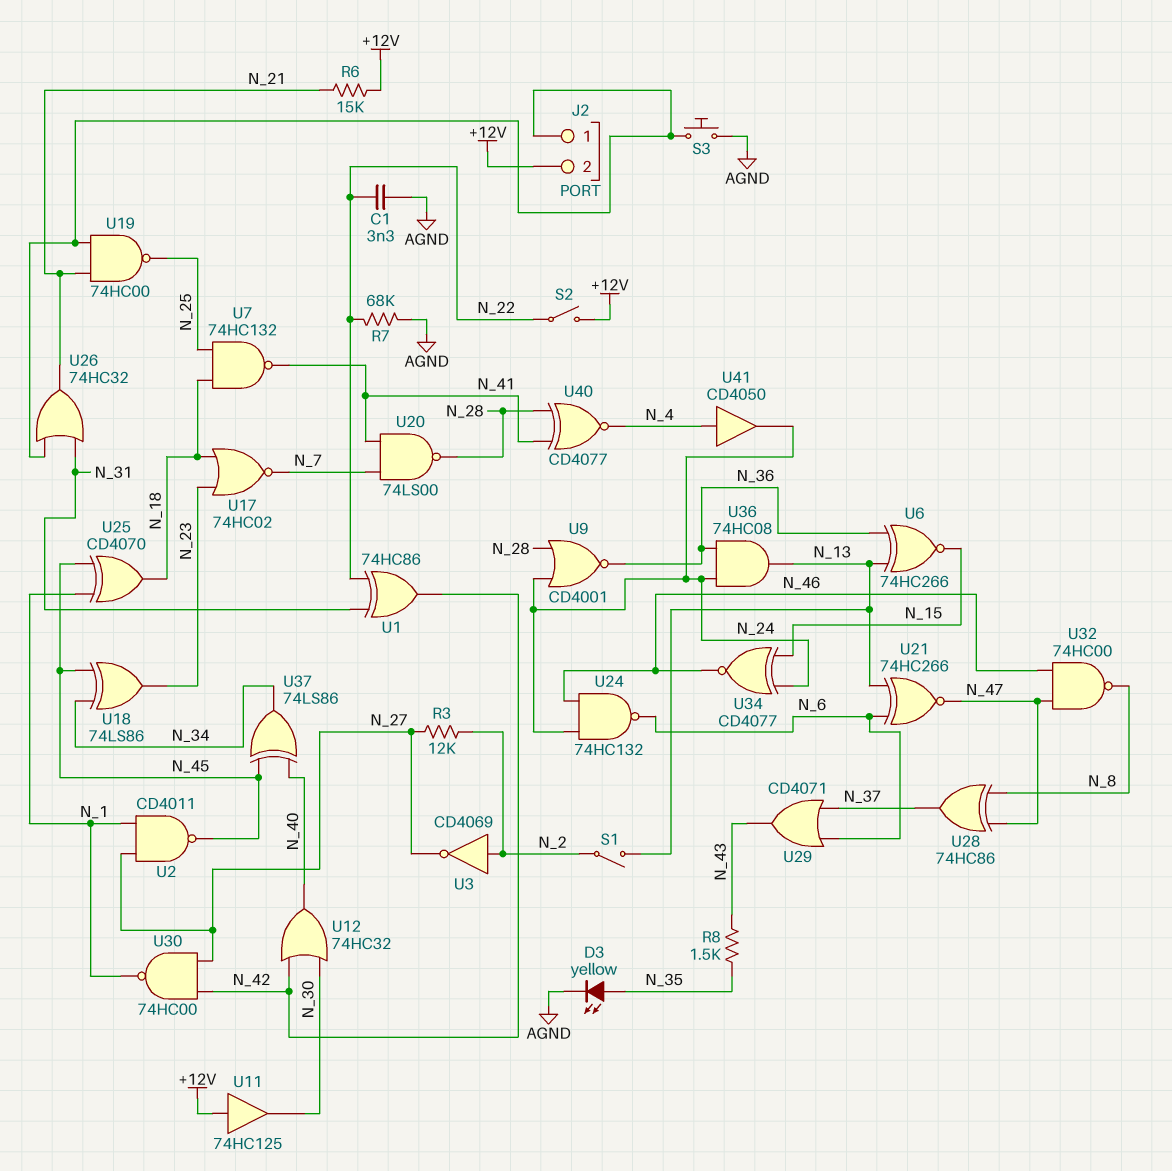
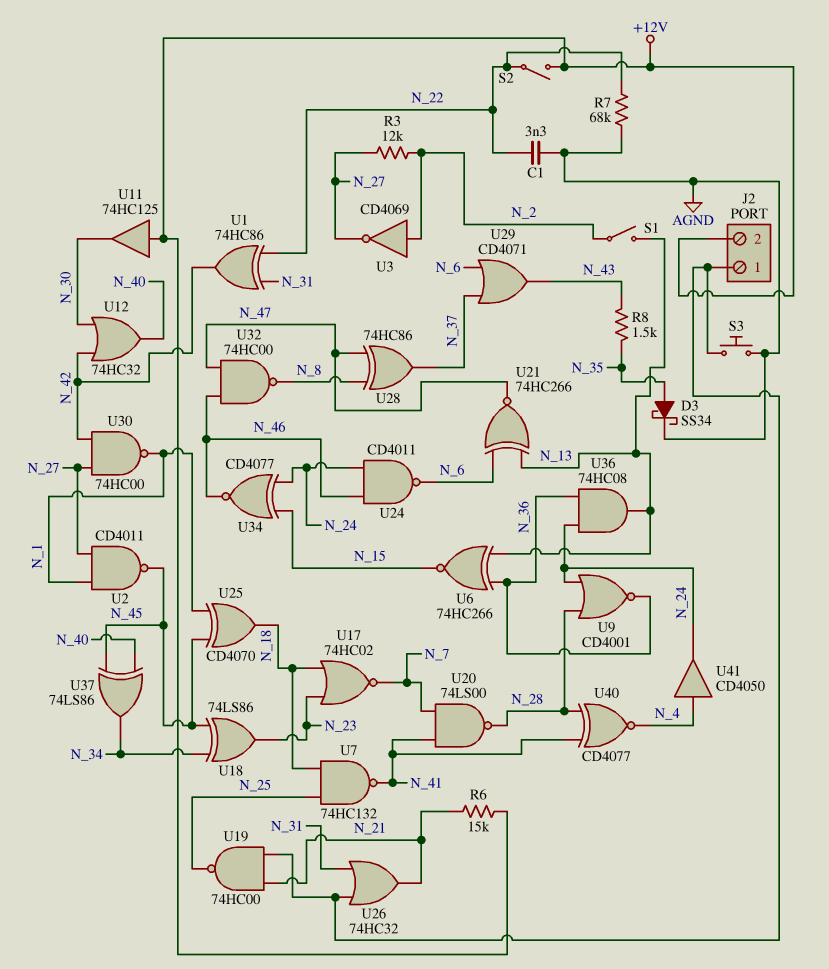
D3: LED yellow (A N_35, K AGND) -> schottky SS34 (A N_35, K AGND)
U24: NAND 74HC132 (in N_24, in N_46, out N_6) -> NAND CD4011 (in N_24, in N_46, out N_6)

